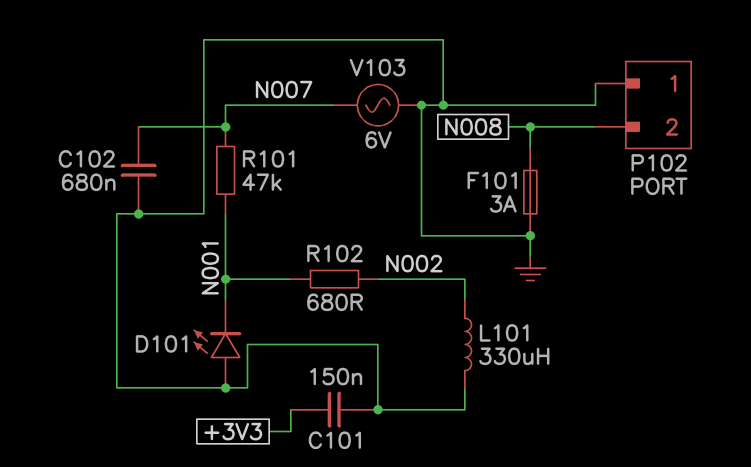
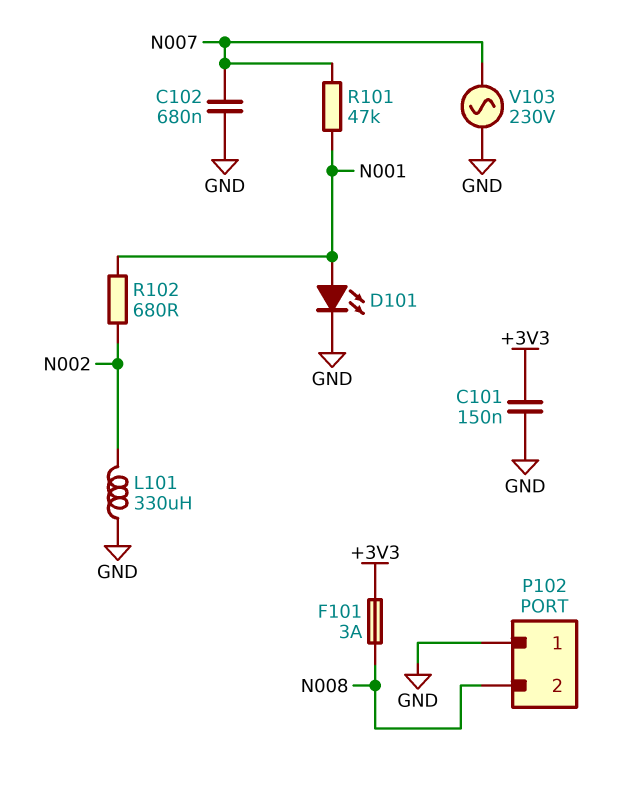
D101: LED (A GND, K N001) -> LED (A N001, K GND)
F101: 3A (GND, N008) -> 3A (+3V3, N008)
V103: AC 6V (GND, N007) -> AC 230V (GND, N007)

